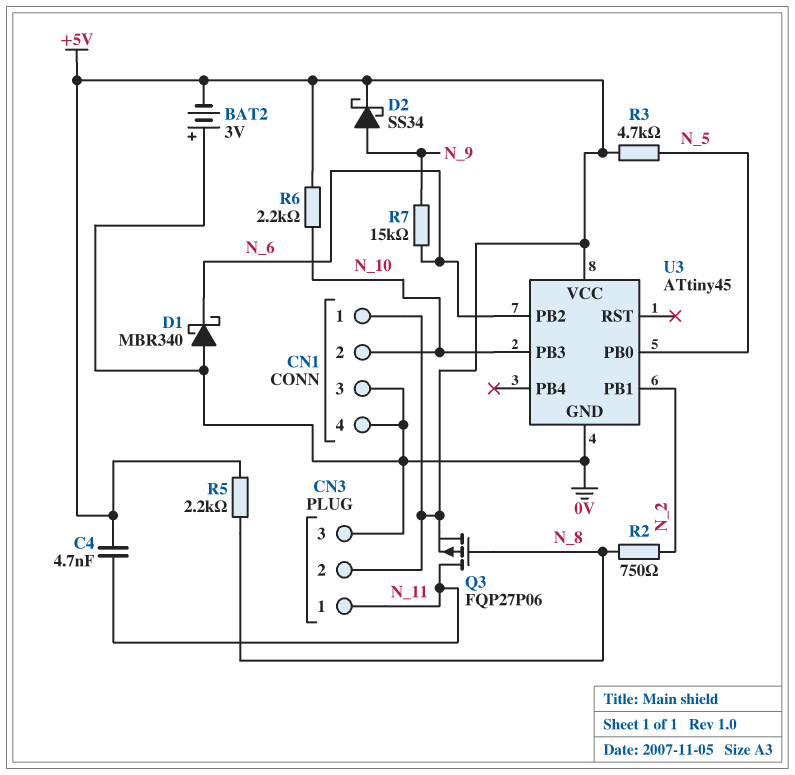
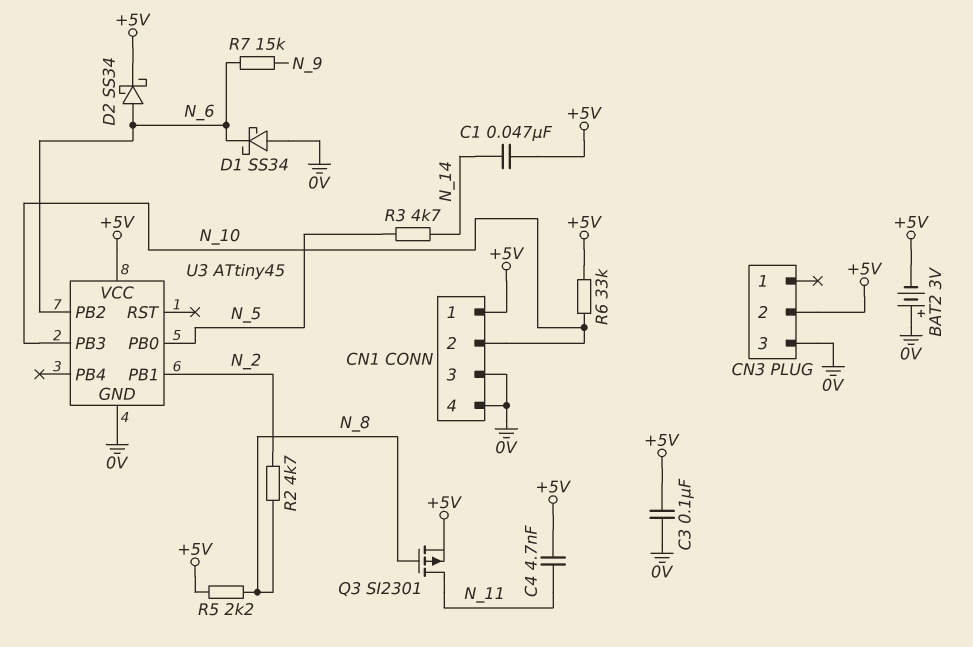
C1: none -> 47nF (+5V, N_14)
C3: none -> 100nF (+5V, 0V)
CN3 pin 1: N_11 -> none
D1: schottky MBR340 (A 0V, K N_6) -> schottky SS34 (A 0V, K N_6)
D2: schottky SS34 (A N_9, K +5V) -> schottky SS34 (A N_6, K +5V)
Q3: PMOS FQP27P06 (G N_8, D N_11, S +5V) -> PMOS SI2301 (G N_8, D N_11, S +5V)
R2: 750 (N_2, N_8) -> 4.7k (N_2, N_8)
R3: 4.7k (+5V, N_5) -> 4.7k (N_5, N_14)
R6: 2.2k (+5V, N_10) -> 33k (+5V, N_10)

